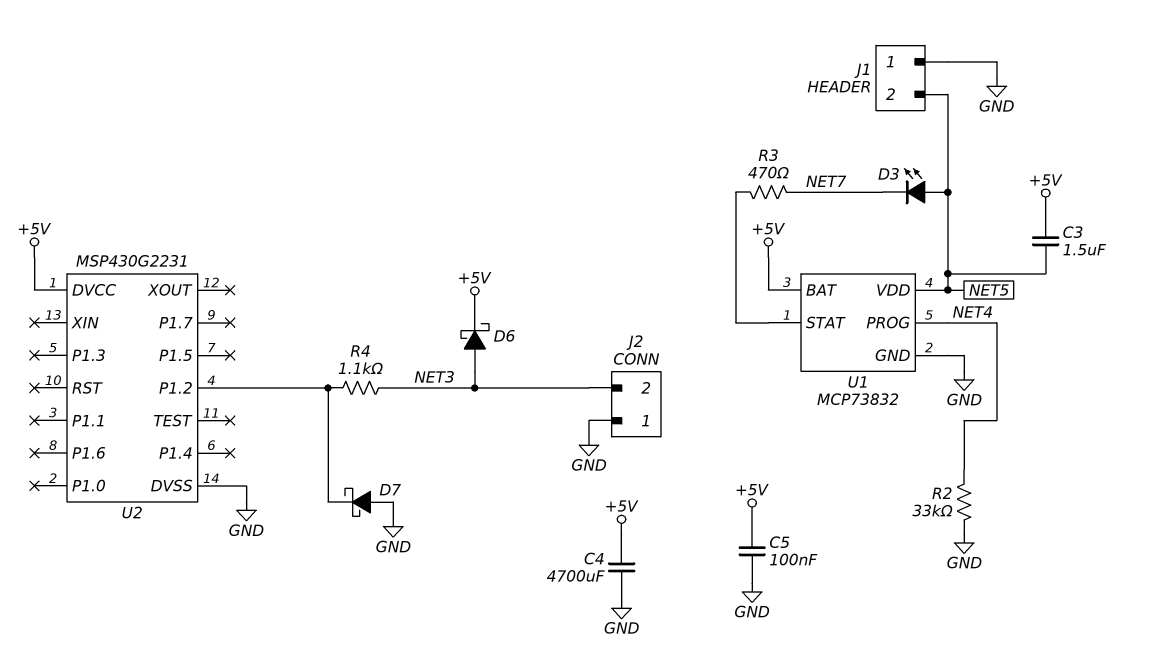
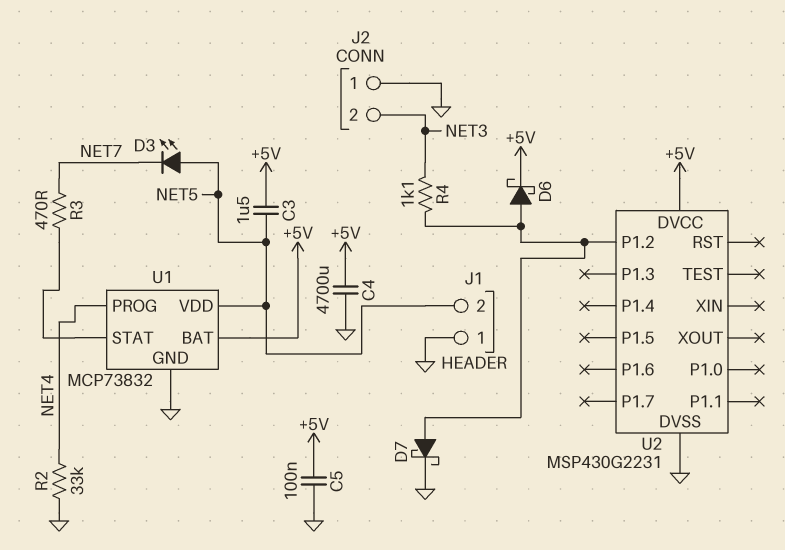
D6: schottky (A NET3, K +5V) -> schottky (A U2/P1.2, K +5V)
D7: schottky (A GND, K U2/P1.2) -> schottky (A U2/P1.2, K GND)

